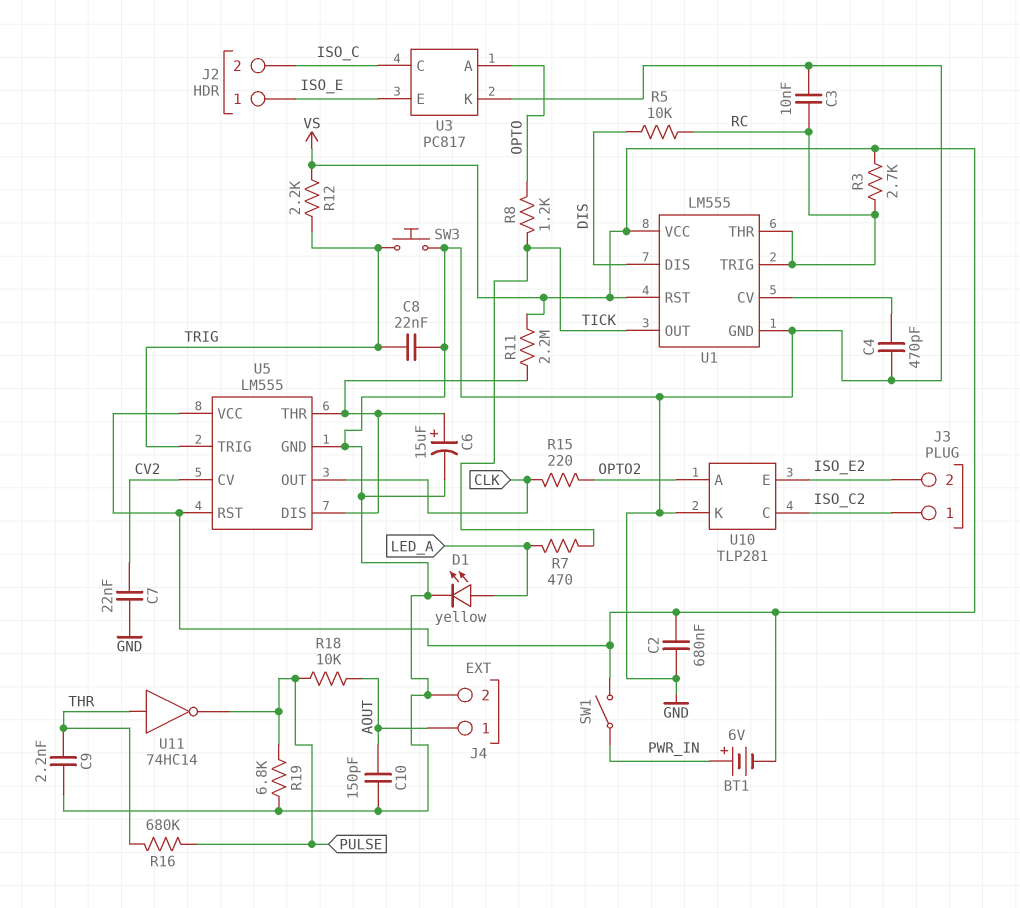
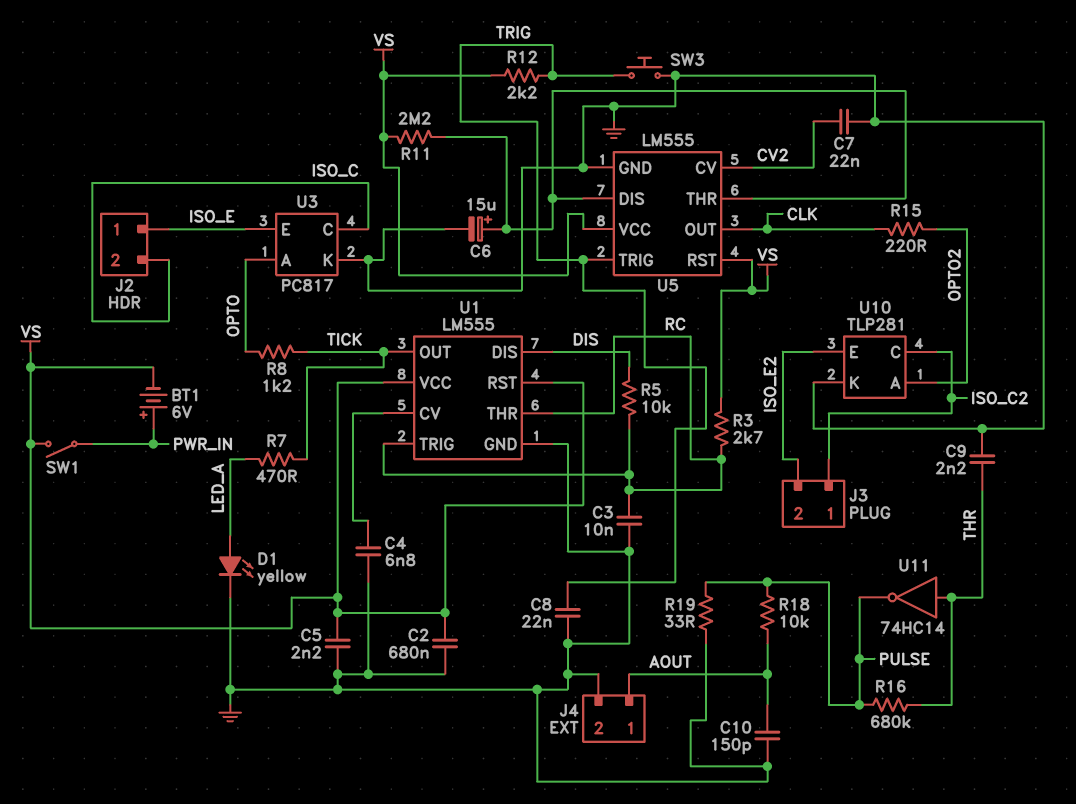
C4: 470pF (GND, U1/CV) -> 6.8nF (GND, U1/CV)
C5: none -> 2.2nF (GND, VS)
R19: 6.8k (GND, PULSE) -> 33 (GND, PULSE)

